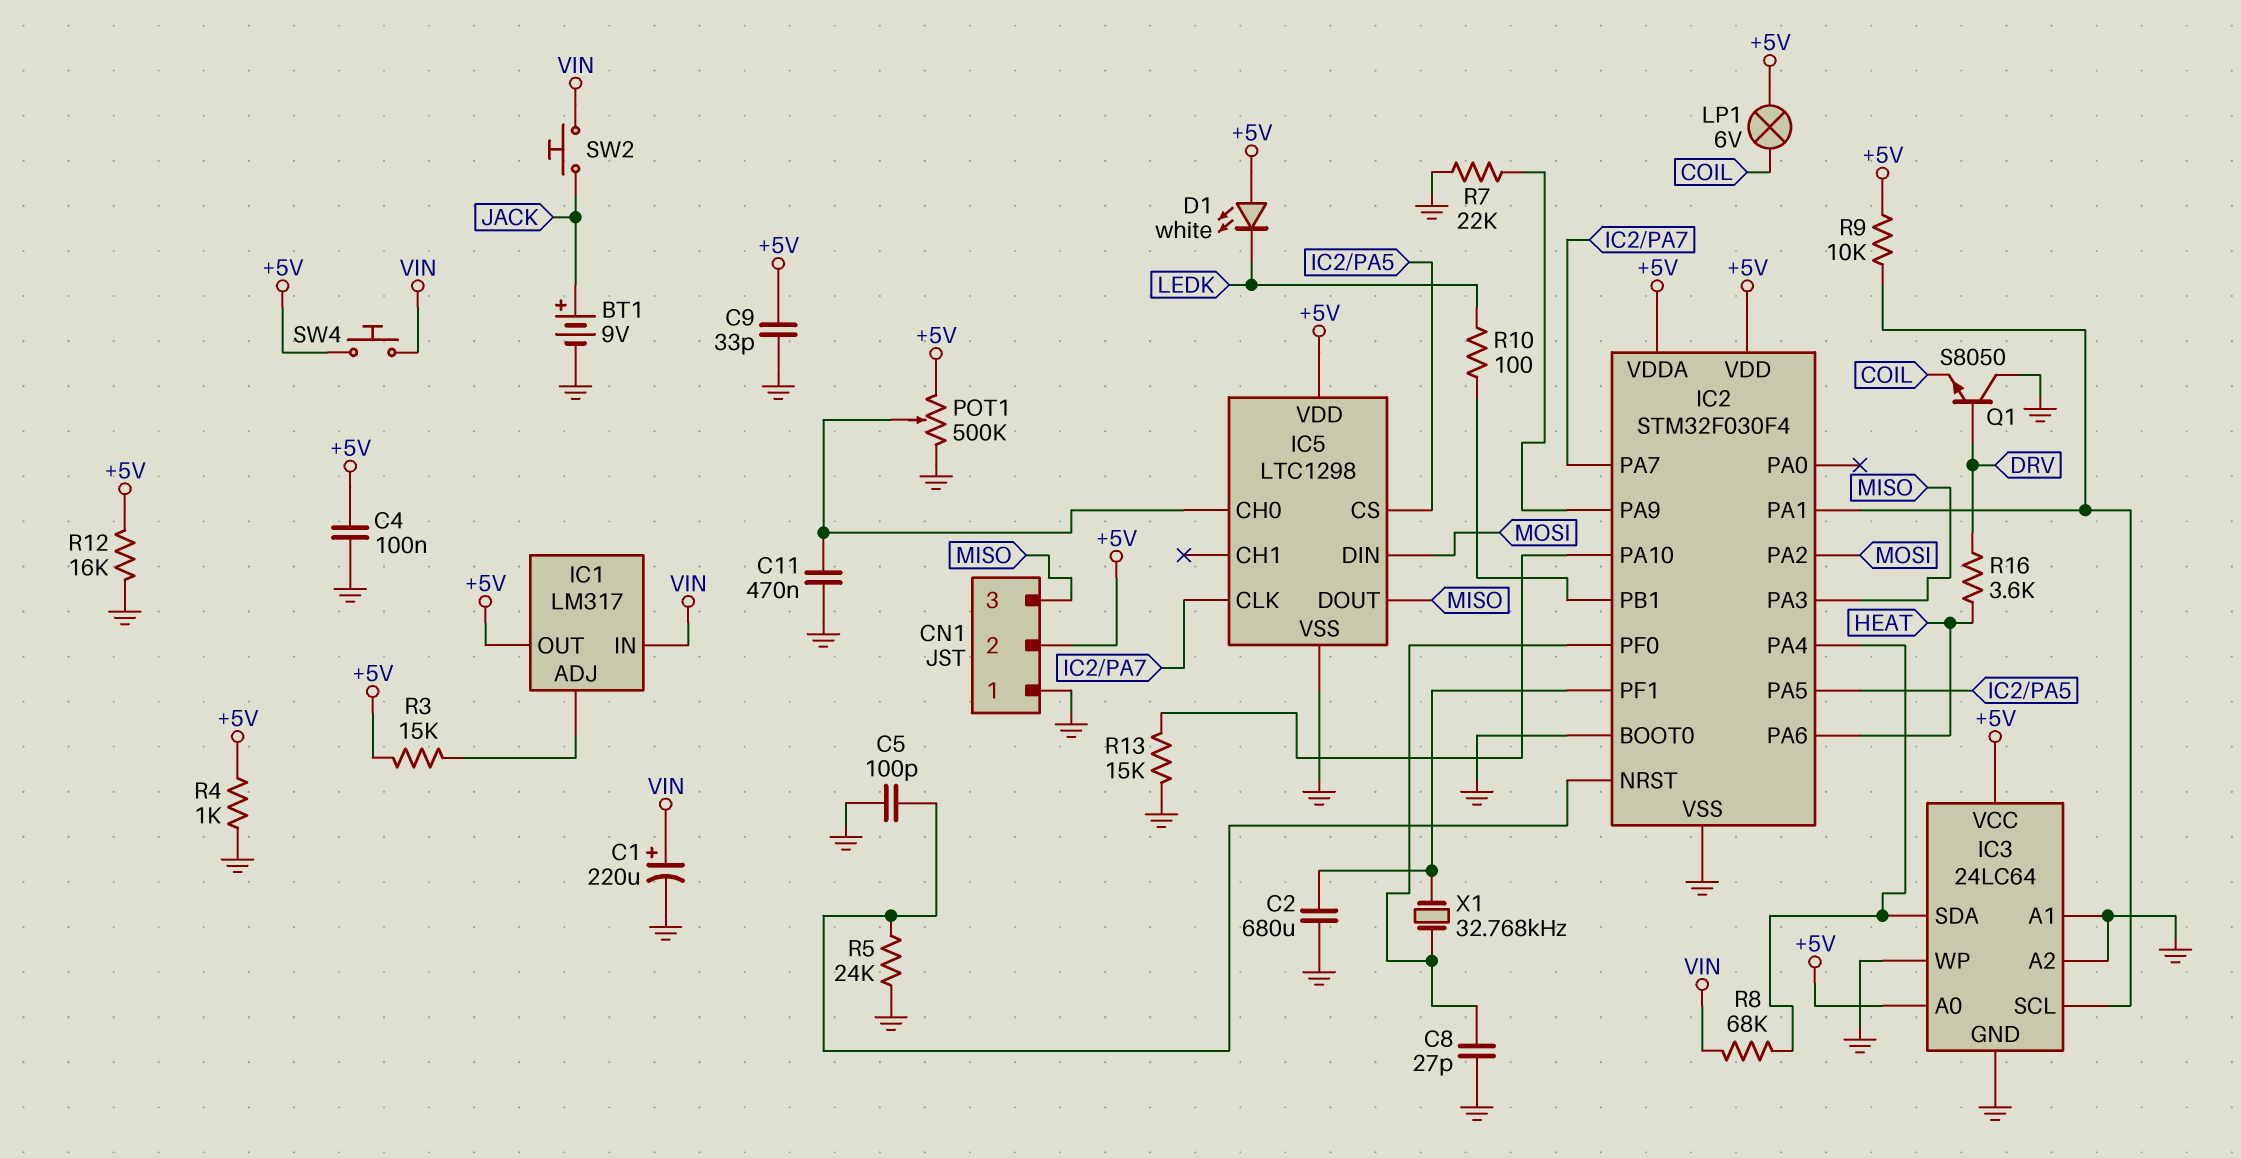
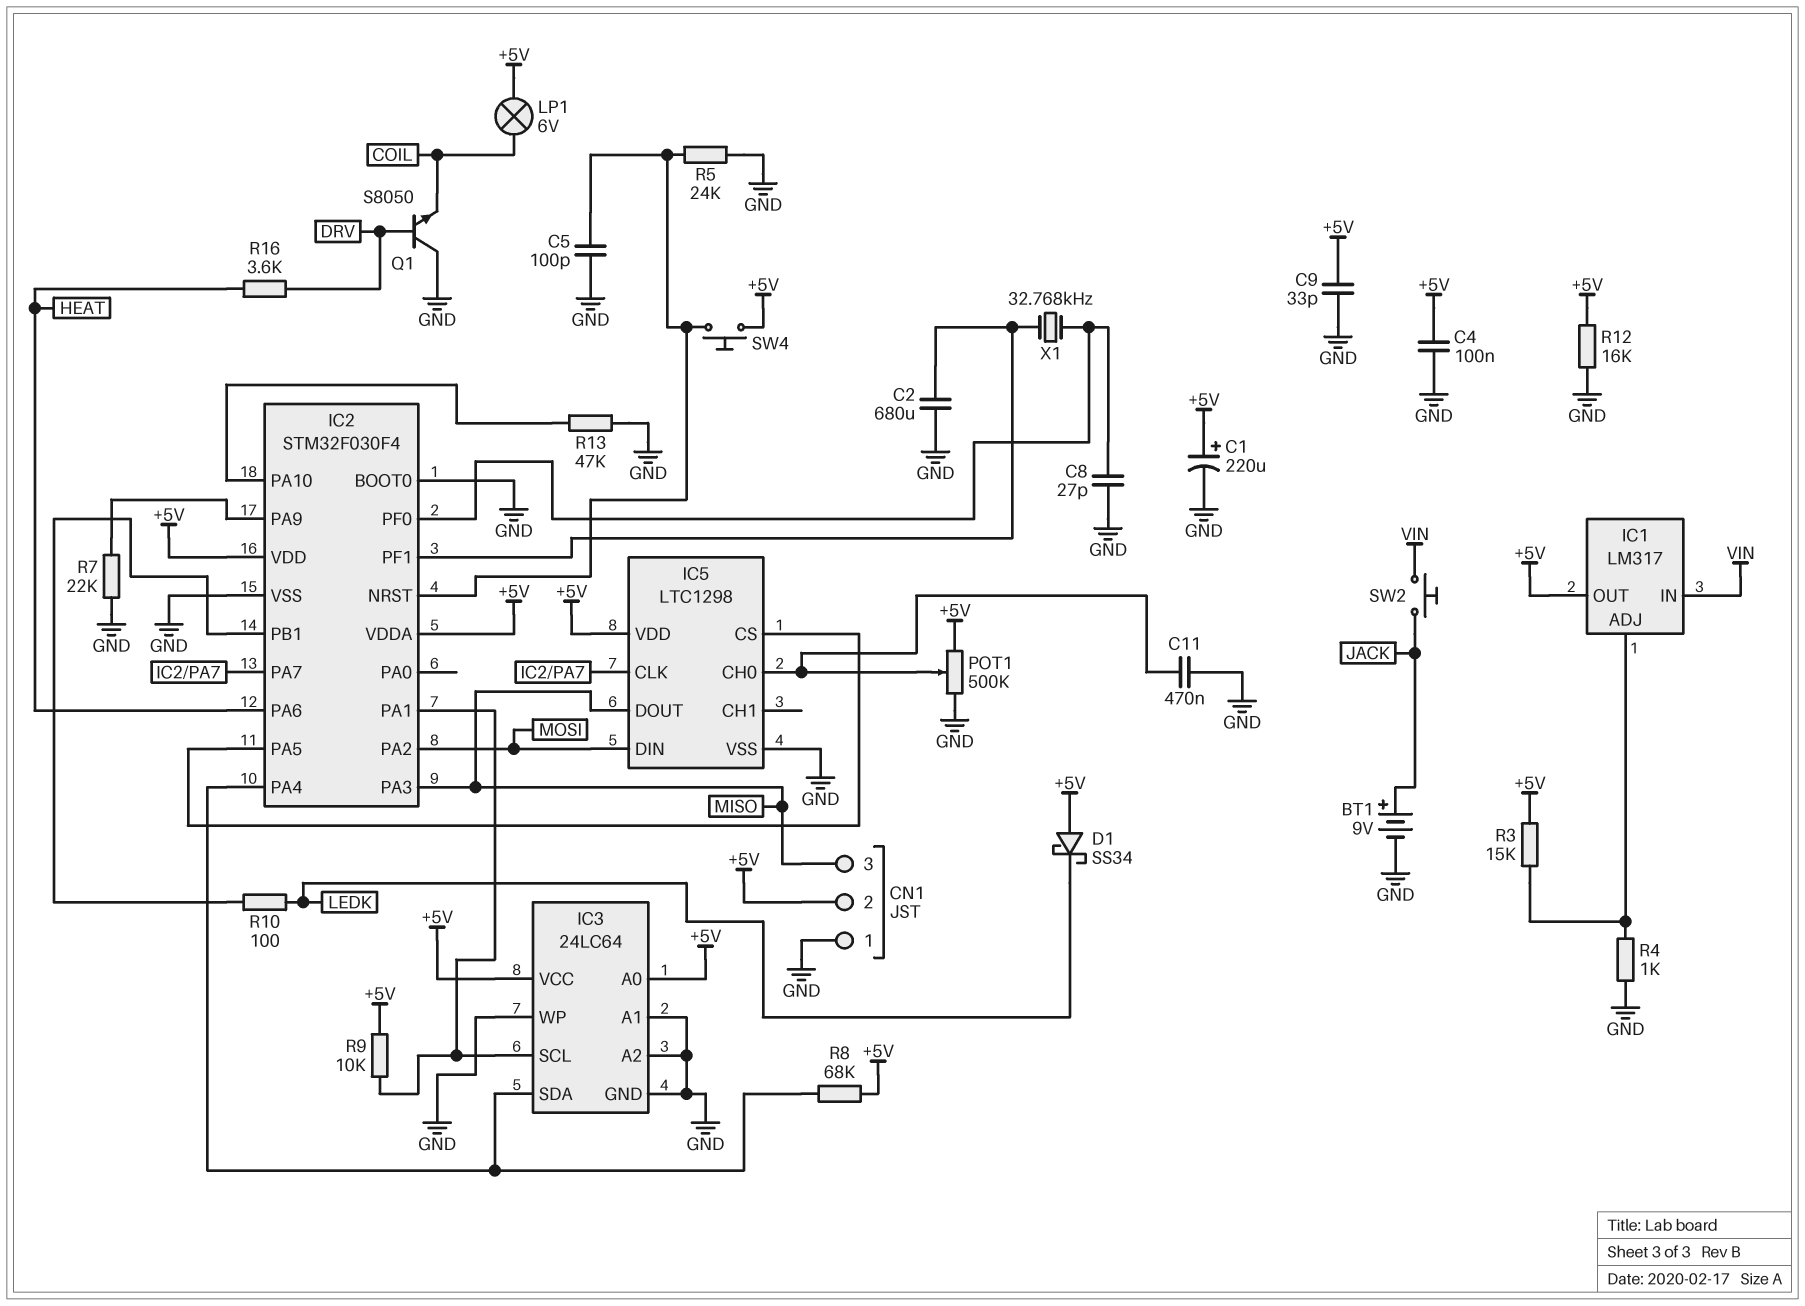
C1: 220uF (plus VIN, minus GND) -> 220uF (plus +5V, minus GND)
D1: LED white (A +5V, K LEDK) -> schottky SS34 (A +5V, K LEDK)
R4: 1k (+5V, GND) -> 1k (GND, IC1/ADJ)
R8: 68k (IC2/PA4, VIN) -> 68k (+5V, IC2/PA4)
R13: 15k (GND, IC2/PA10) -> 47k (GND, IC2/PA10)
SW4: button (+5V, VIN) -> button (+5V, IC2/NRST)

